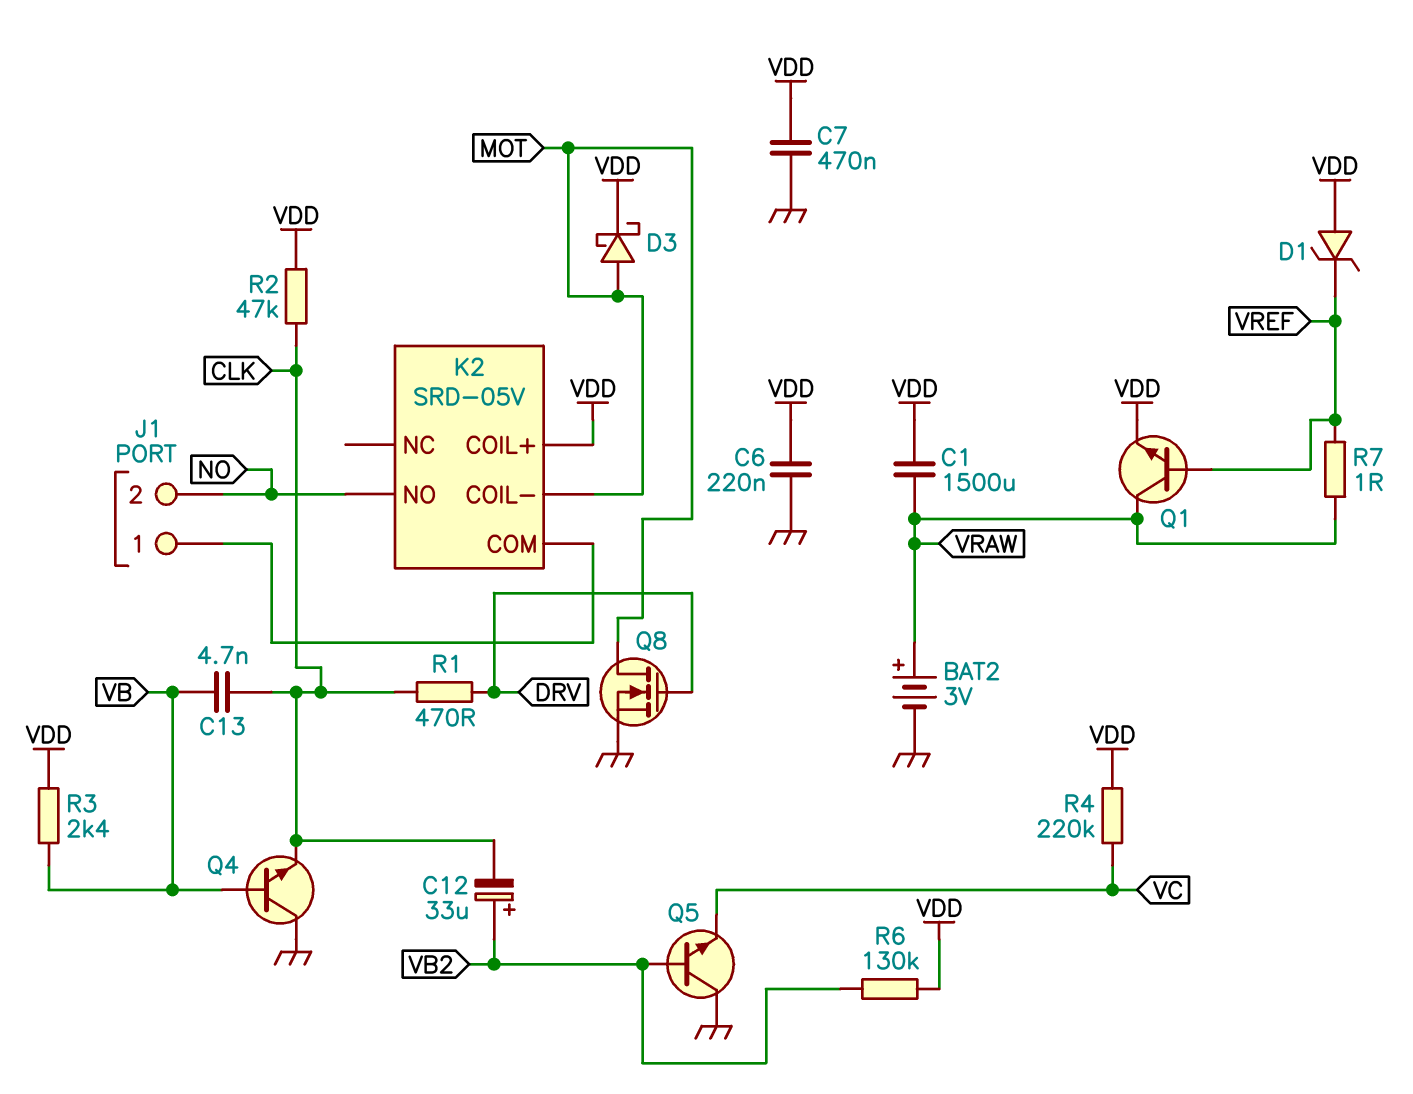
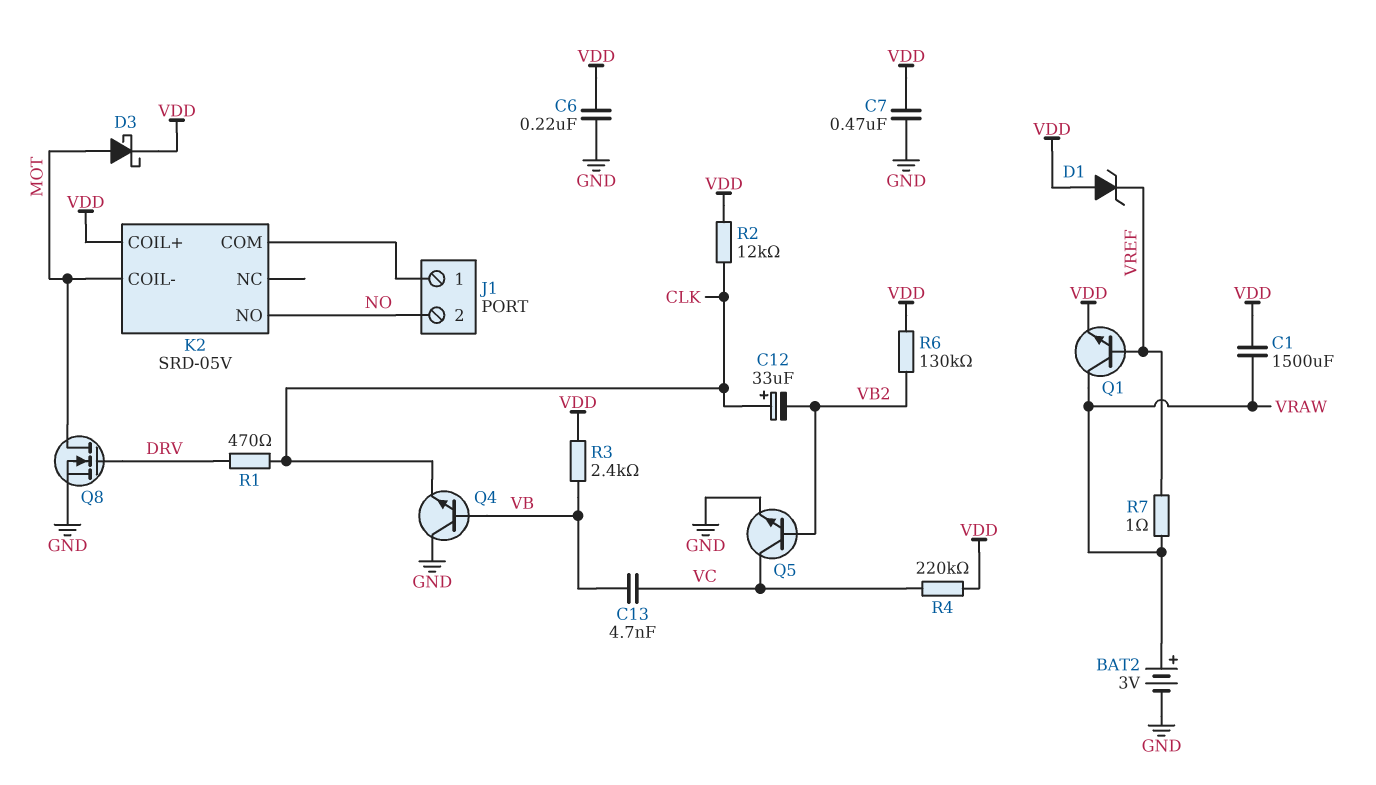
C12: 33uF (plus VB2, minus CLK) -> 33uF (plus CLK, minus VB2)
C13: 4.7nF (CLK, VB) -> 4.7nF (VB, VC)
Q5: NPN (B VB2, C GND, E VC) -> NPN (B VB2, C VC, E GND)
R2: 47k (CLK, VDD) -> 12k (CLK, VDD)

